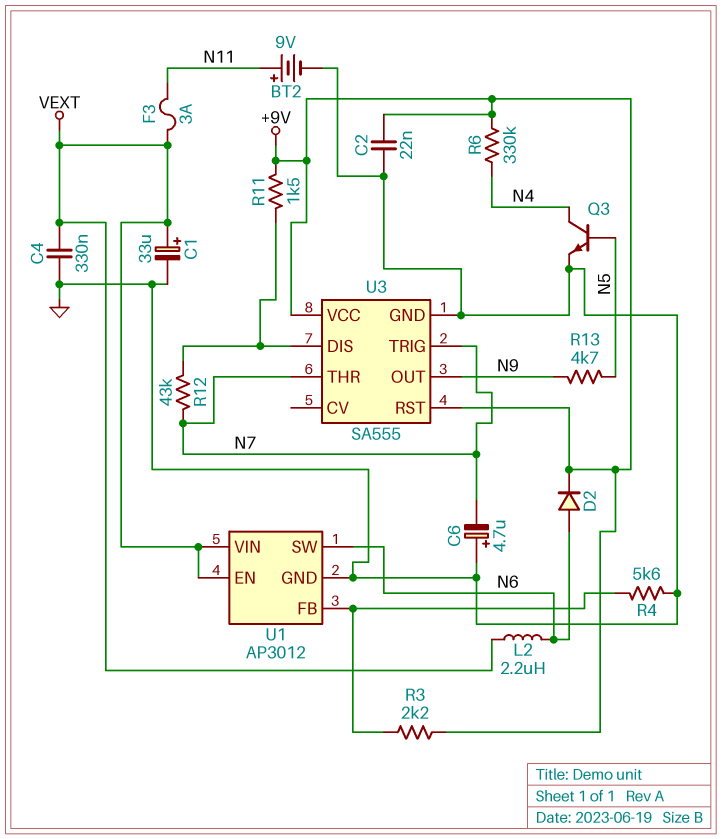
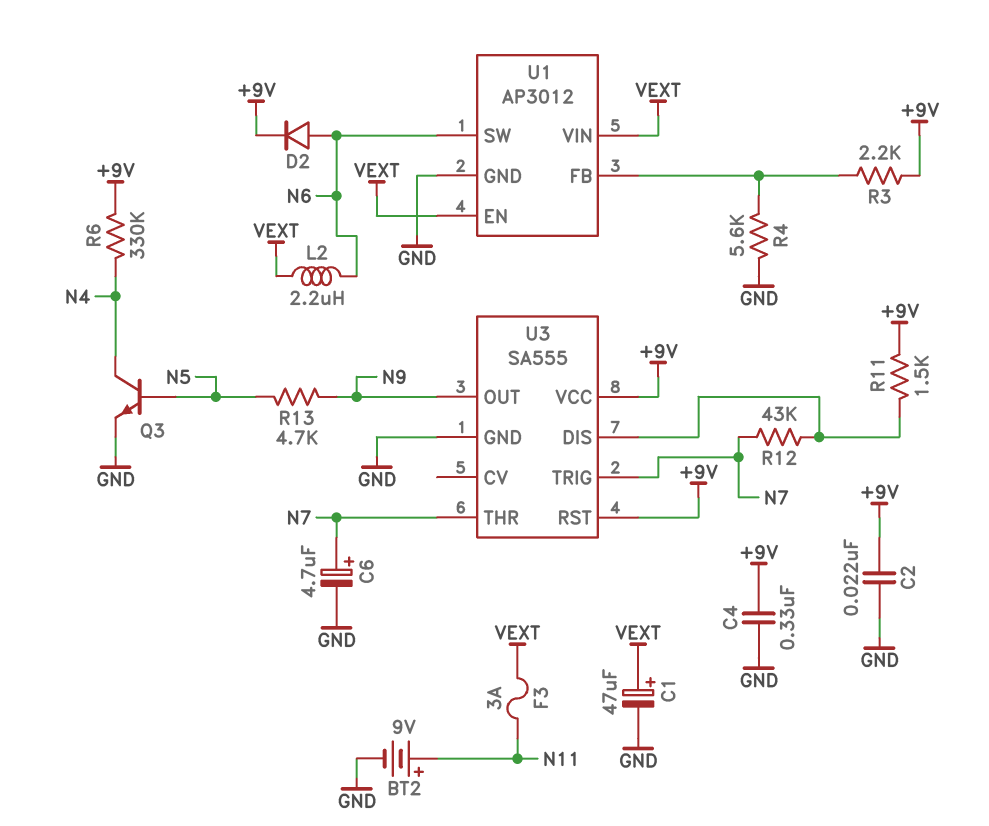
C1: 33uF (plus VEXT, minus GND) -> 47uF (plus VEXT, minus GND)
C4: 330nF (GND, VEXT) -> 330nF (+9V, GND)
C6: 4.7uF (plus GND, minus N7) -> 4.7uF (plus N7, minus GND)

